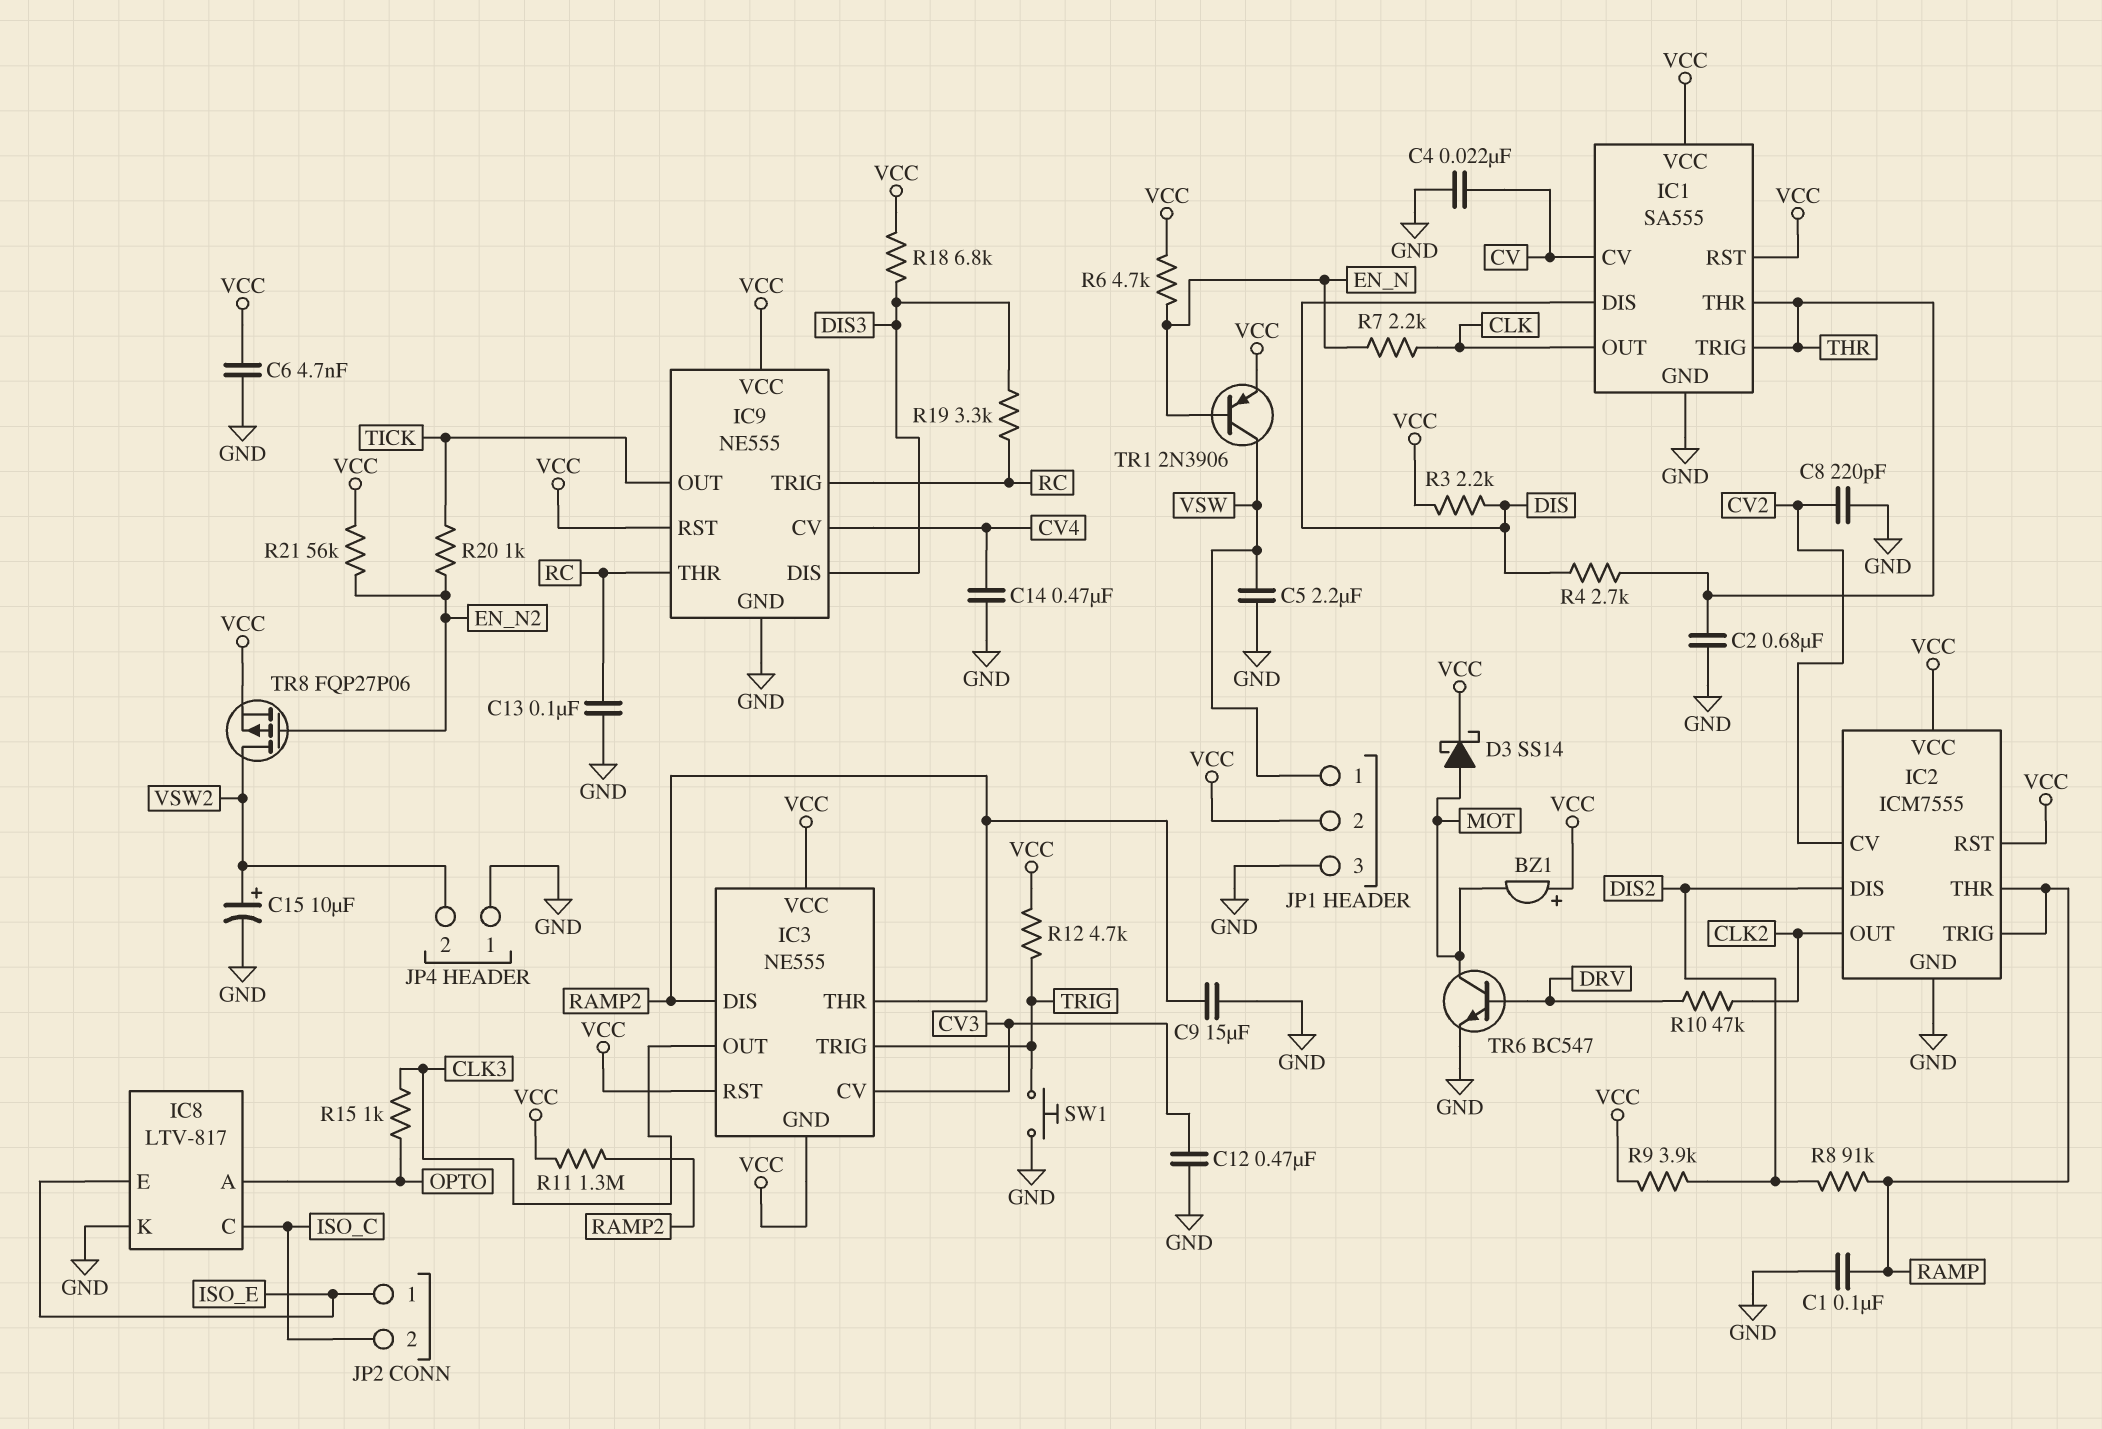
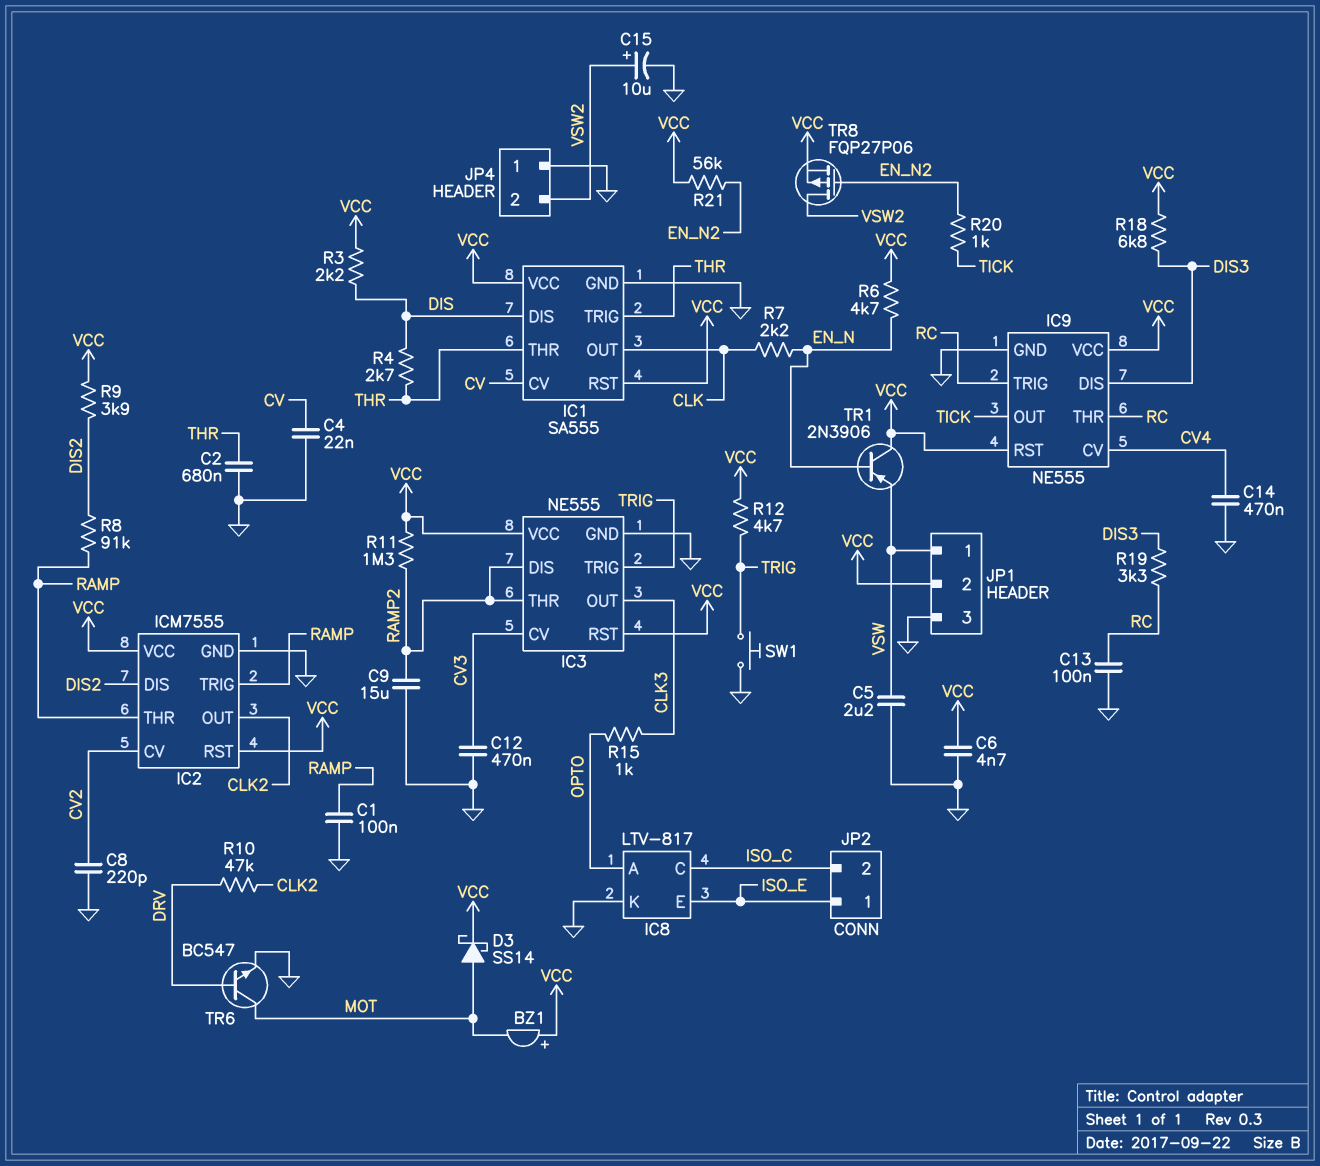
IC3 pin GND: VCC -> GND
TR1: PNP 2N3906 (B EN_N, C VSW, E VCC) -> PNP 2N3906 (B EN_N, C VCC, E VSW)

